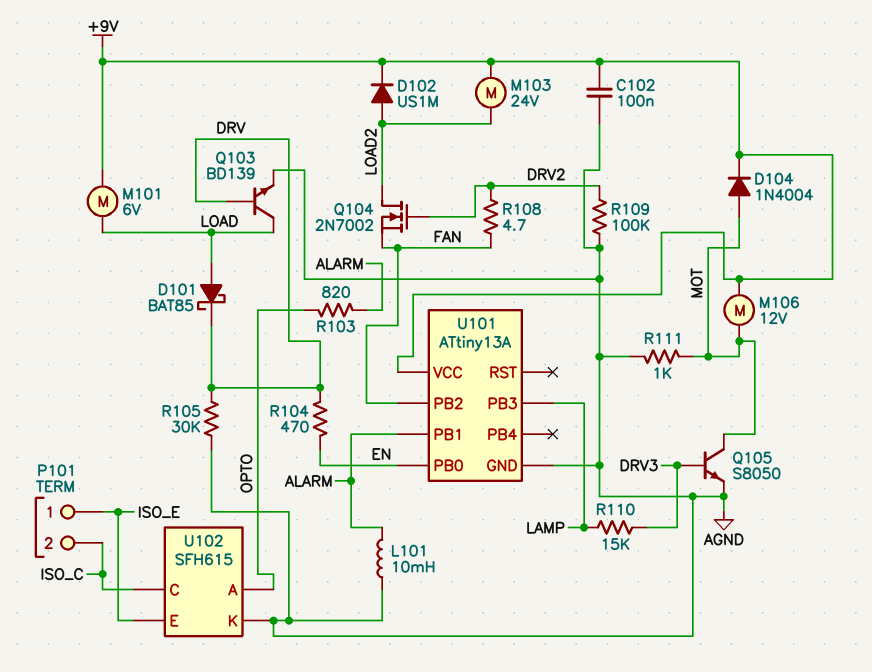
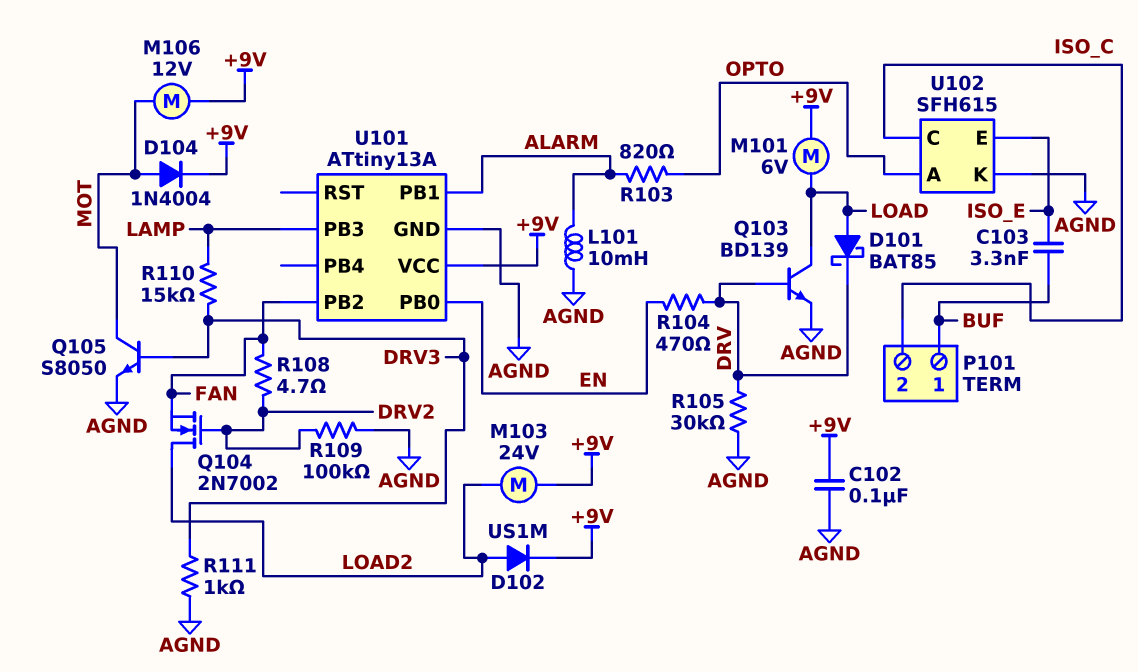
C103: none -> 3.3nF (BUF, ISO_E)
P101 pin 1: ISO_E -> BUF
R111: 1k (AGND, MOT) -> 1k (AGND, DRV3)

